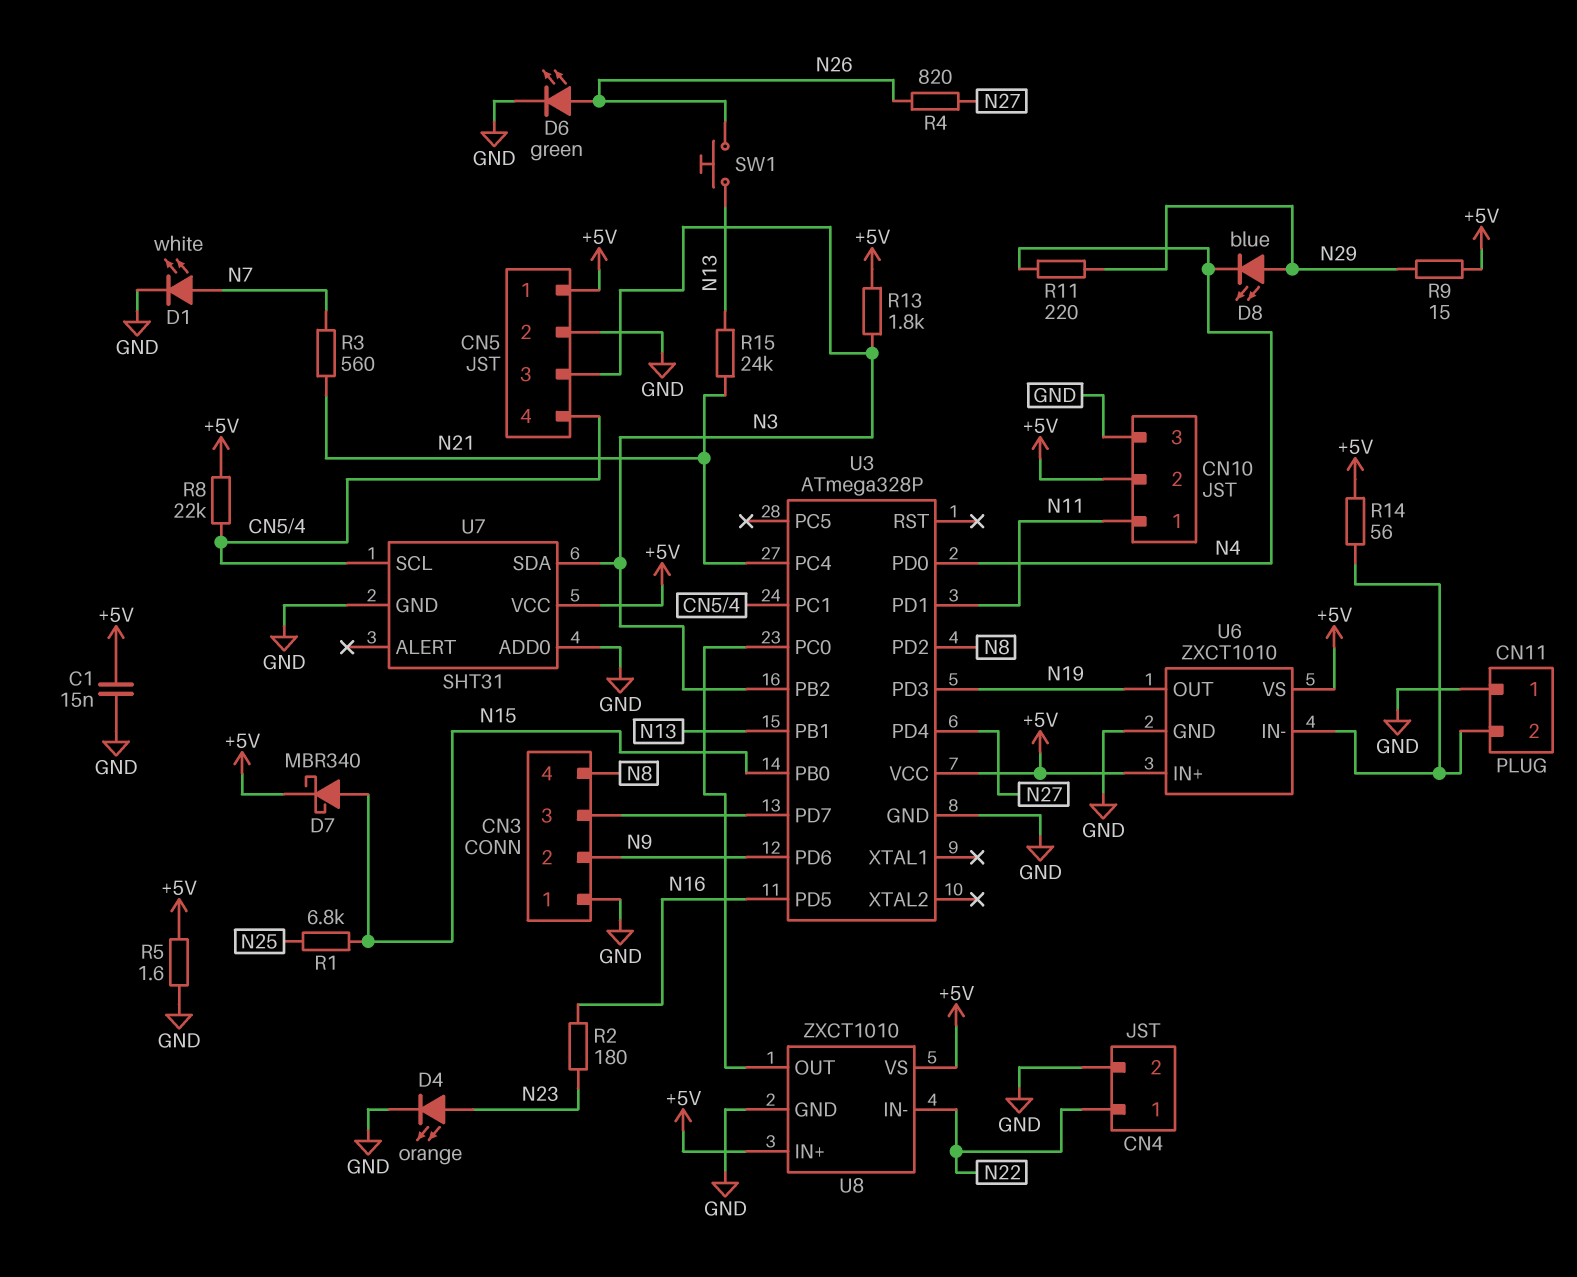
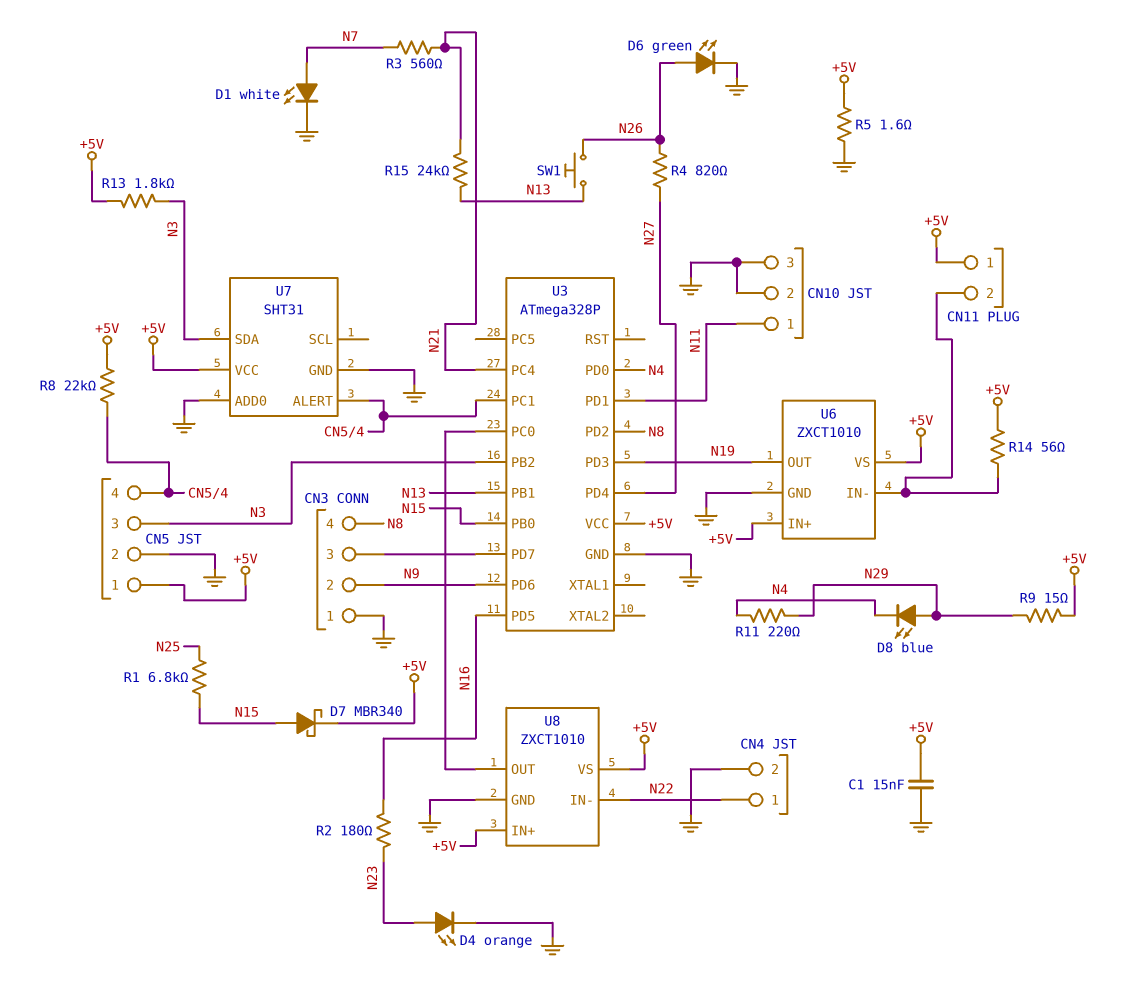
CN10 pin 2: +5V -> GND
CN11 pin 1: GND -> +5V
U7 pin ALERT: none -> CN5/4
U7 pin SCL: CN5/4 -> none

